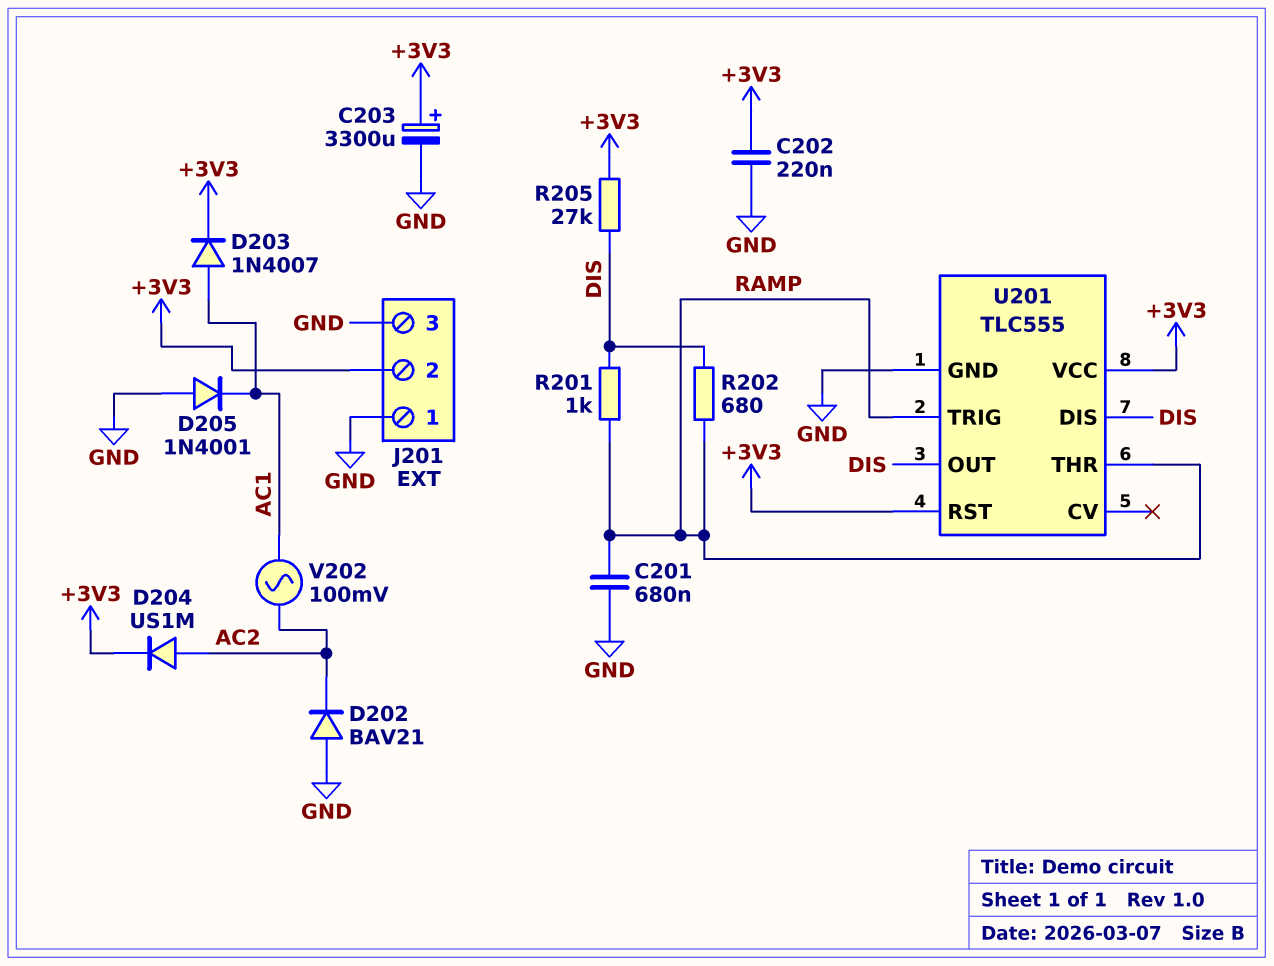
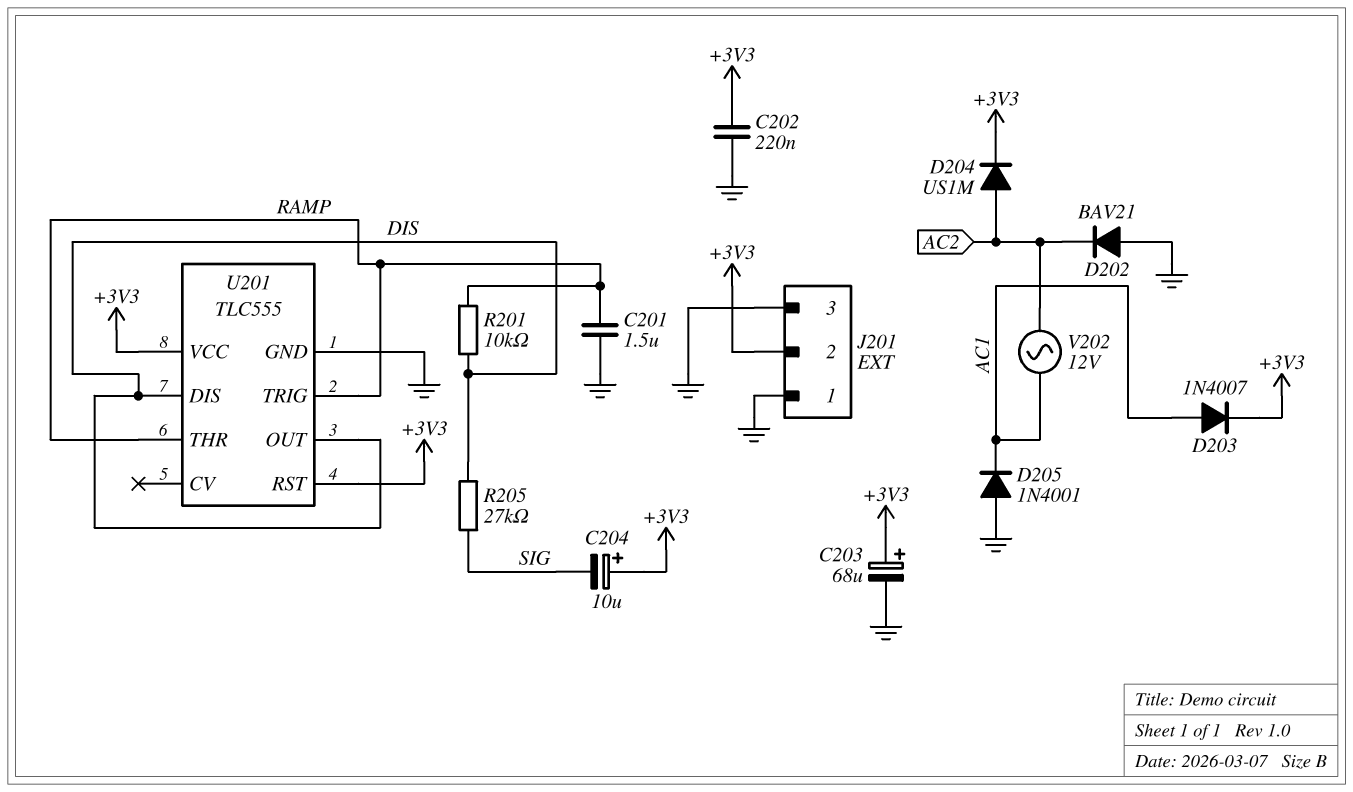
C201: 680nF (GND, RAMP) -> 1.5uF (GND, RAMP)
C203: 3300uF (plus +3V3, minus GND) -> 68uF (plus +3V3, minus GND)
C204: none -> 10uF (plus +3V3, minus SIG)
R201: 1k (DIS, RAMP) -> 10k (DIS, RAMP)
R202: 680 (DIS, RAMP) -> none
R205: 27k (+3V3, DIS) -> 27k (DIS, SIG)
V202: AC 100mV (AC1, AC2) -> AC 12V (AC1, AC2)

